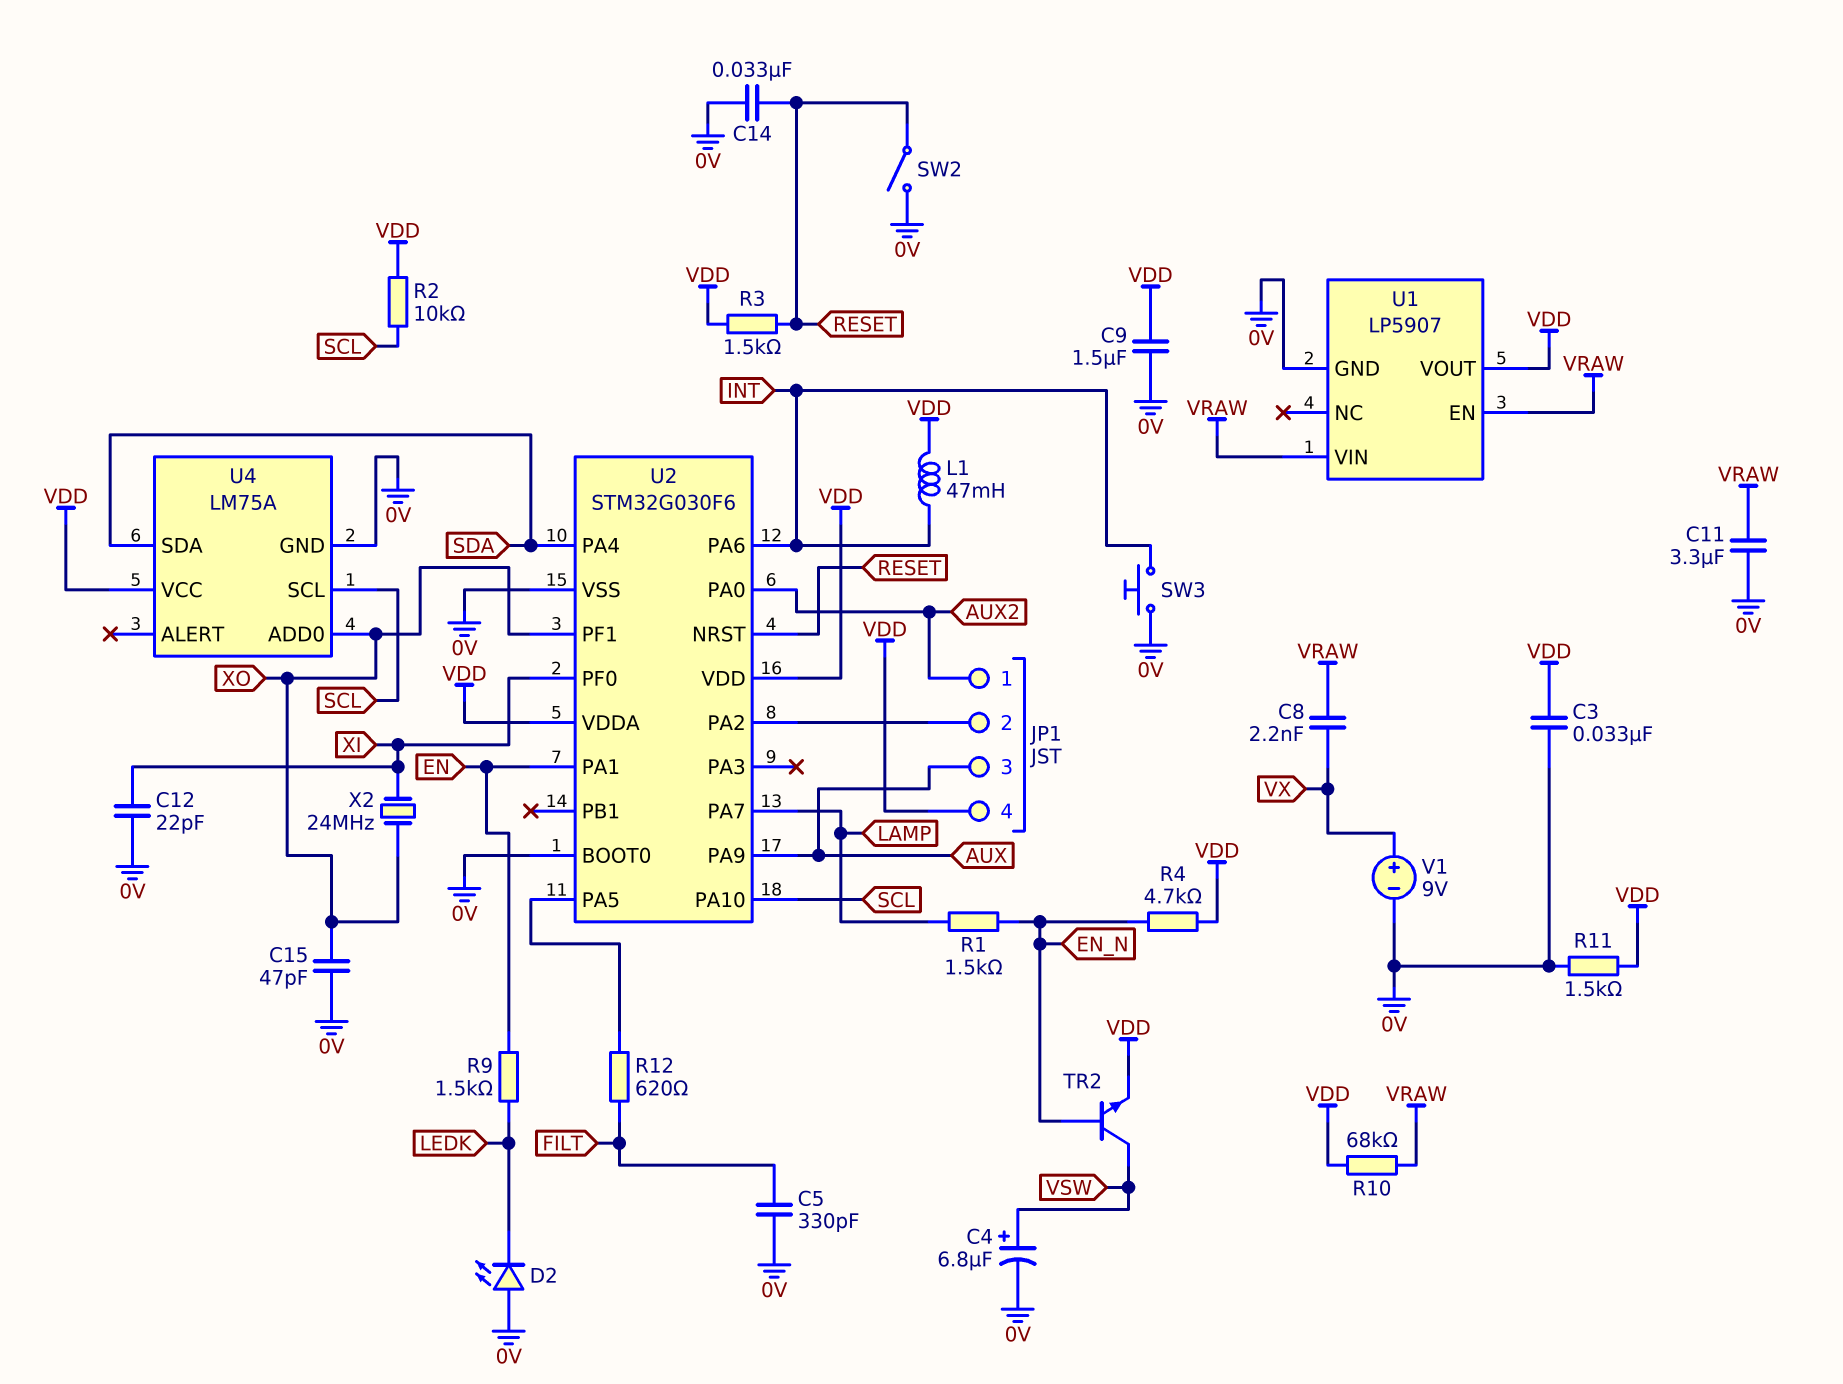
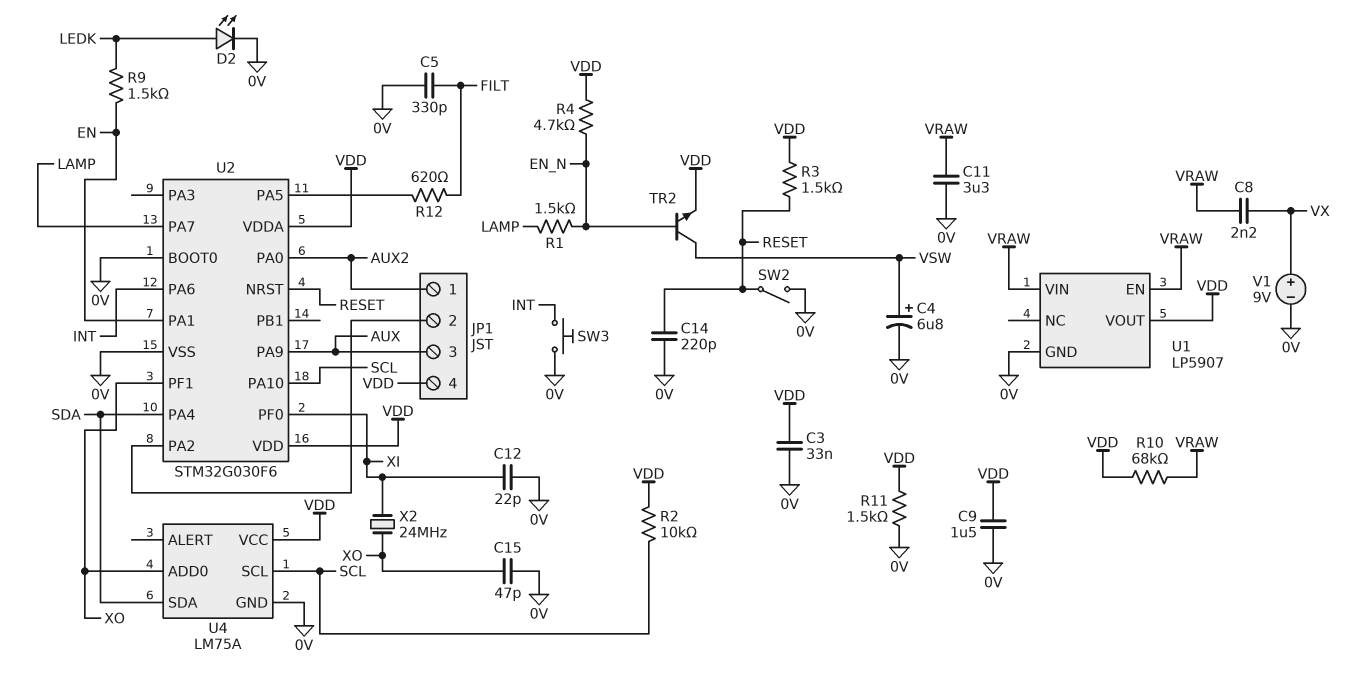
C14: 33nF (0V, RESET) -> 220pF (0V, RESET)
D2: LED (A 0V, K LEDK) -> LED (A LEDK, K 0V)
L1: 47mH (INT, VDD) -> none

